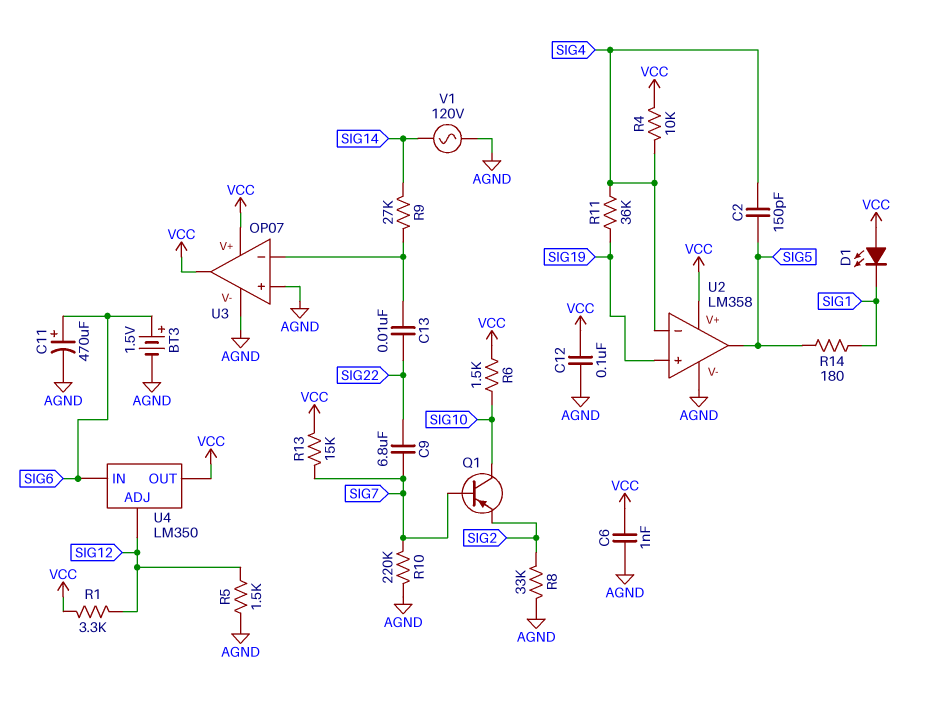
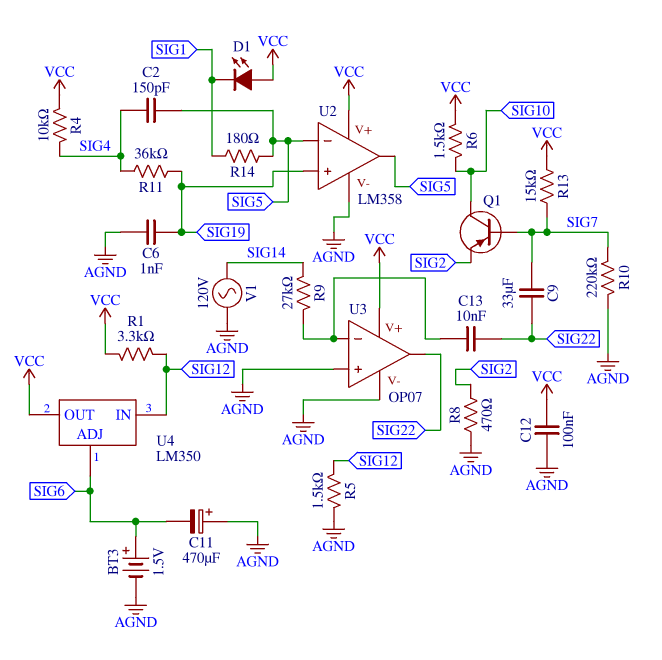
C6: 1nF (AGND, VCC) -> 1nF (AGND, SIG19)
C9: 6.8uF (SIG7, SIG22) -> 33uF (SIG7, SIG22)
C11: 470uF (plus SIG6, minus AGND) -> 470uF (plus AGND, minus SIG6)
R8: 33k (AGND, SIG2) -> 470 (AGND, SIG2)
U2 pin in-: SIG4 -> SIG5
U3 pin out: VCC -> SIG22
U4 pin ADJ: SIG12 -> SIG6
U4 pin IN: SIG6 -> SIG12

